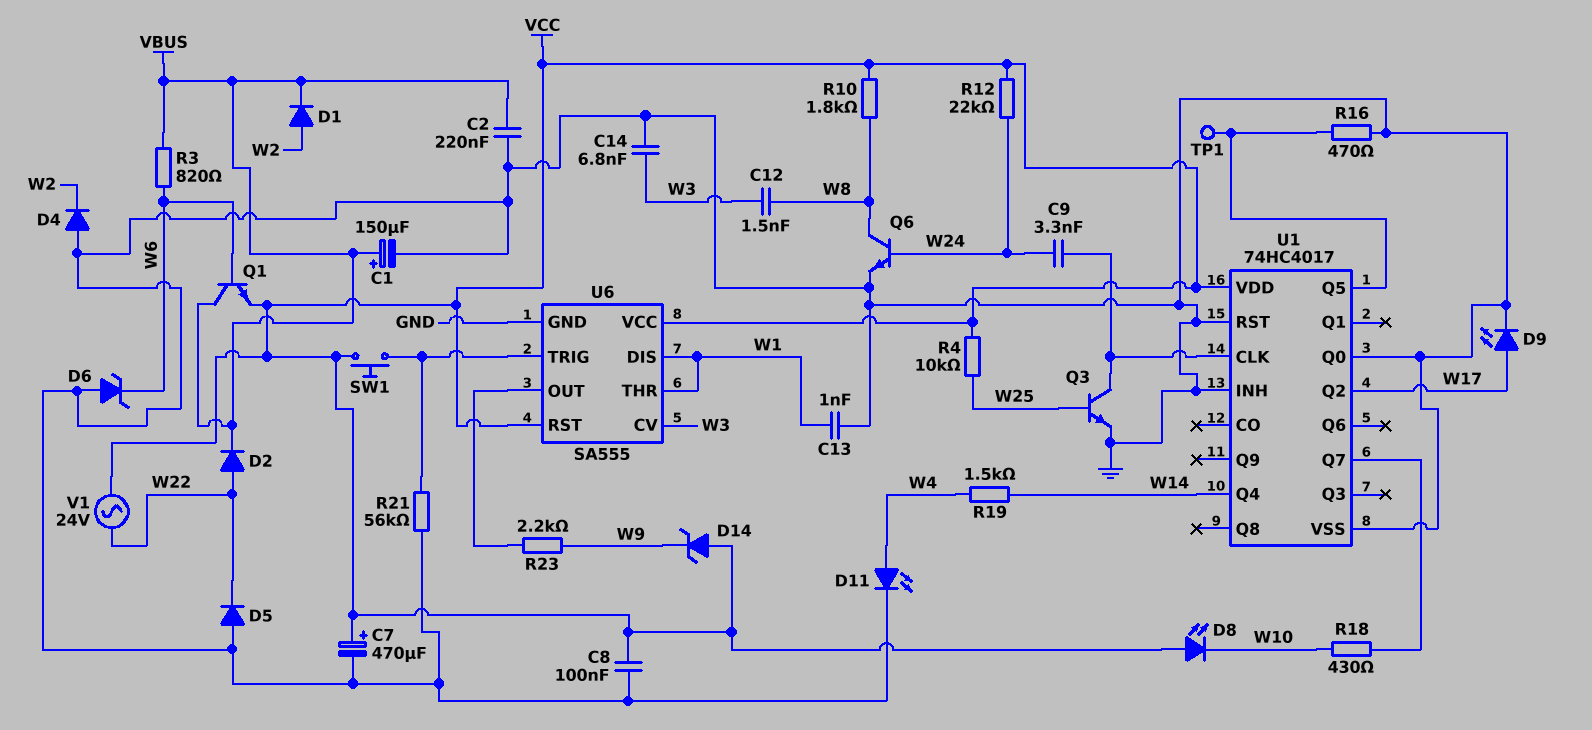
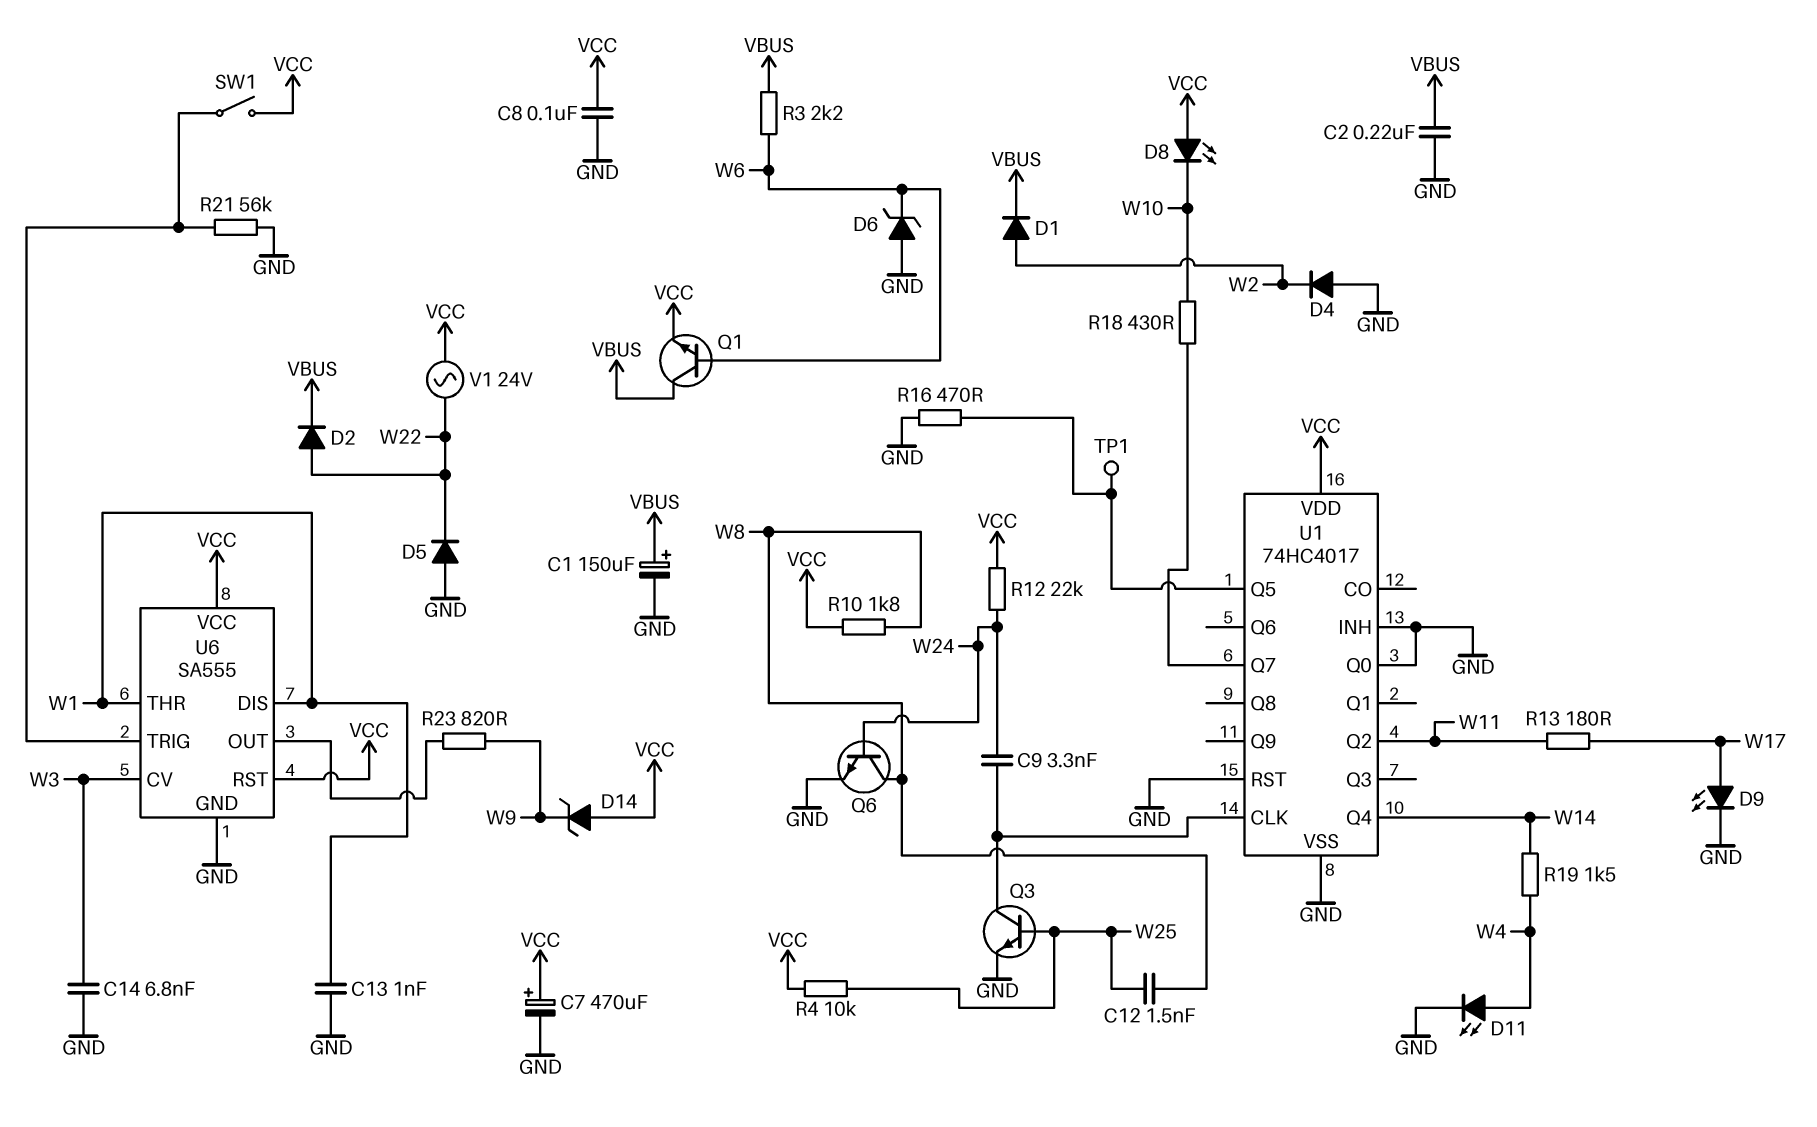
C12: 1.5nF (W3, W8) -> 1.5nF (W8, W25)
R3: 820 (VBUS, W6) -> 2.2k (VBUS, W6)
R13: none -> 180 (W11, W17)
R23: 2.2k (U6/OUT, W9) -> 820 (U6/OUT, W9)
SW1: button (U6/TRIG, VCC) -> switch (U6/TRIG, VCC)
U1 pin Q2: W17 -> W11

